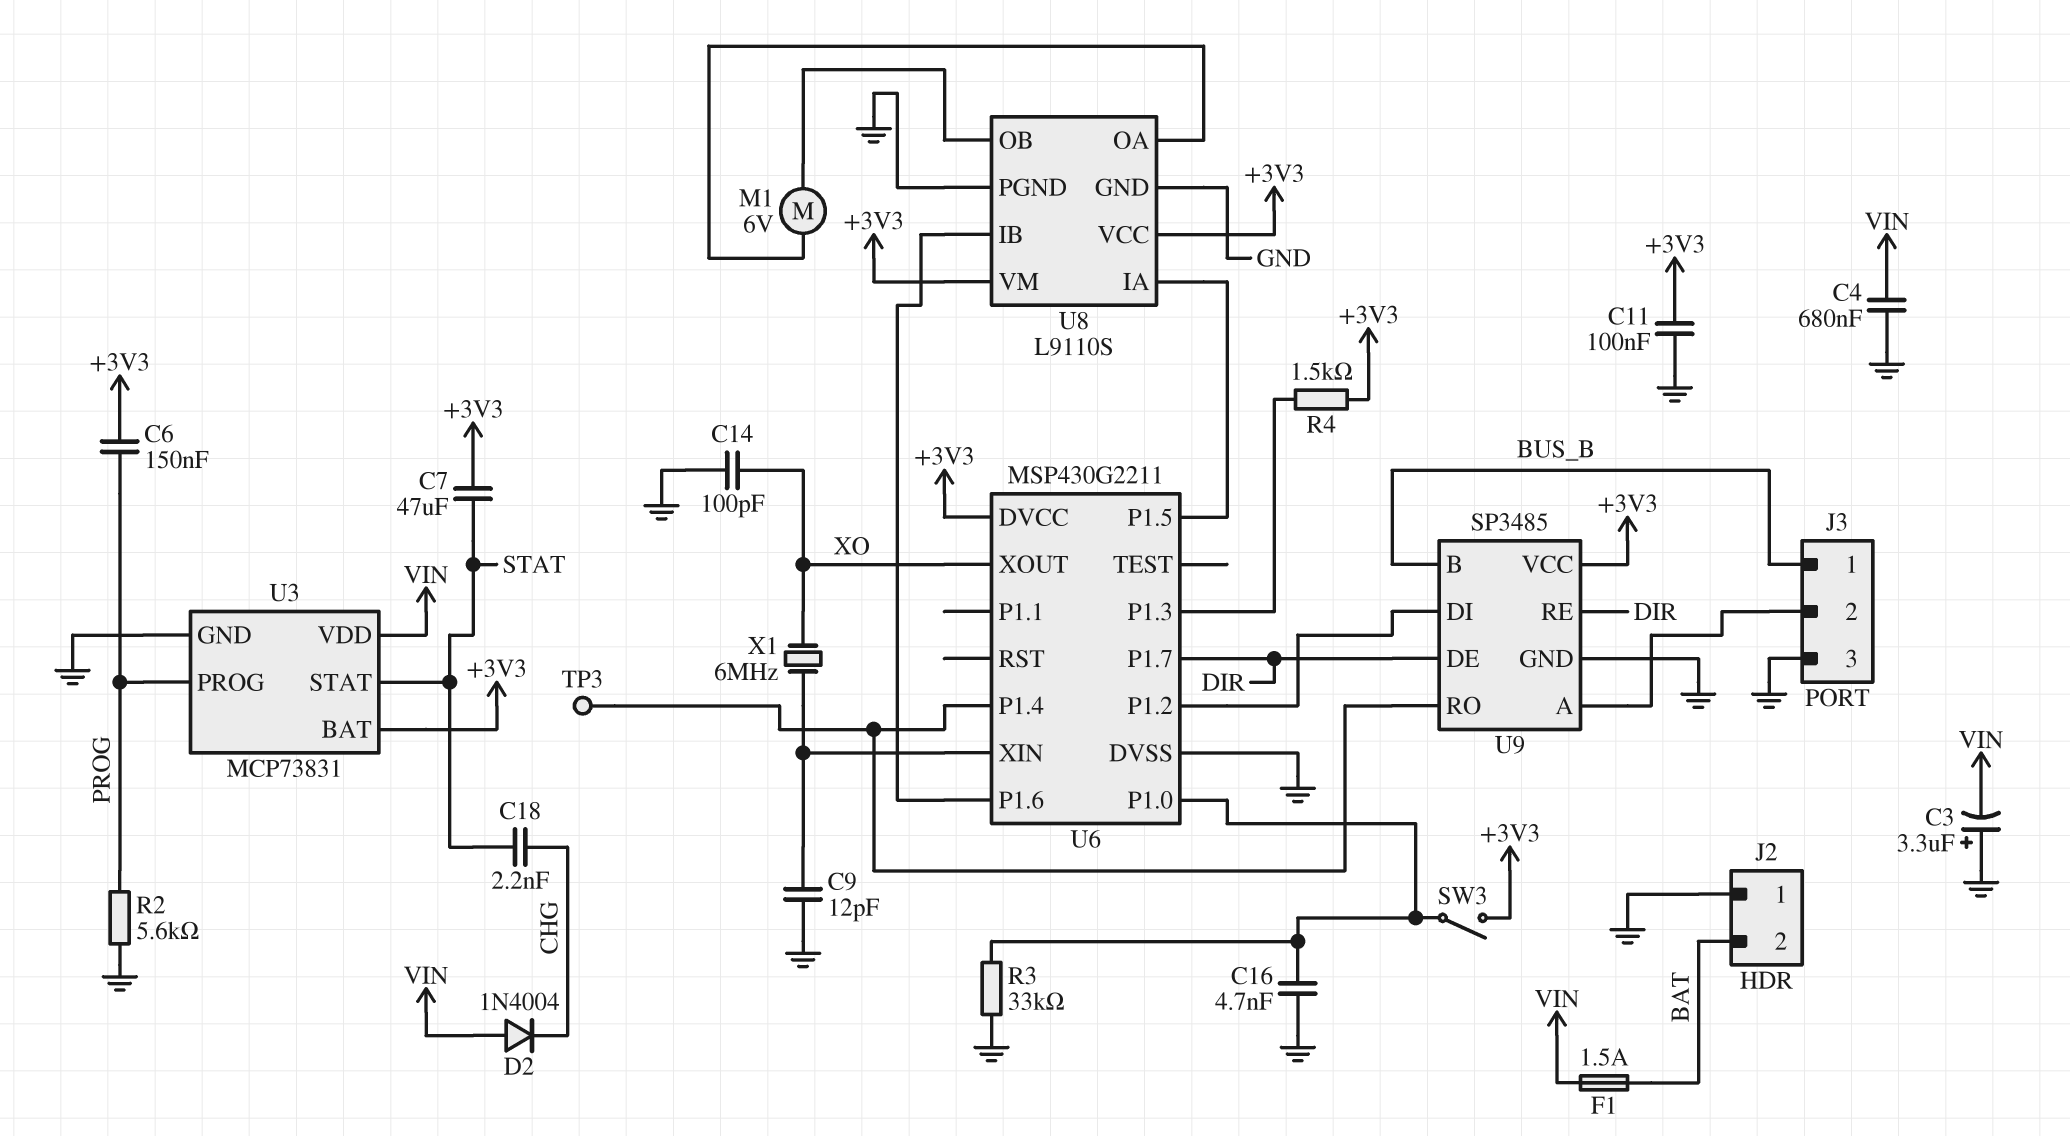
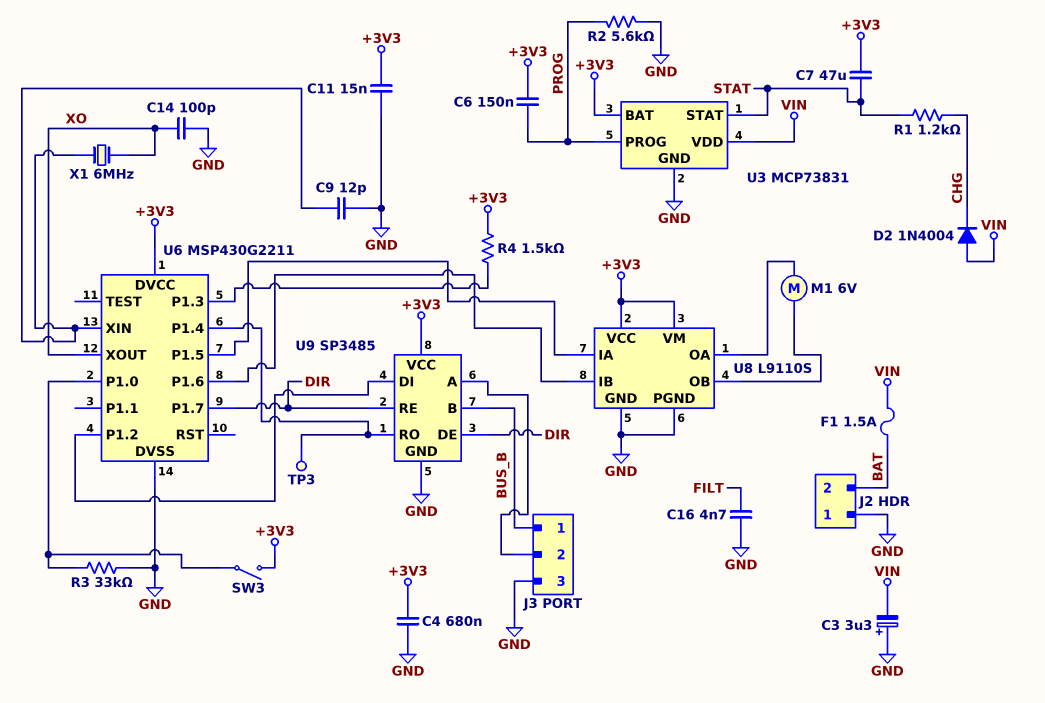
C4: 680nF (GND, VIN) -> 680nF (+3V3, GND)
C11: 100nF (+3V3, GND) -> 15nF (+3V3, GND)
C16: 4.7nF (GND, U6/P1.0) -> 4.7nF (FILT, GND)
C18: 2.2nF (CHG, STAT) -> none
R1: none -> 1.2k (CHG, STAT)

